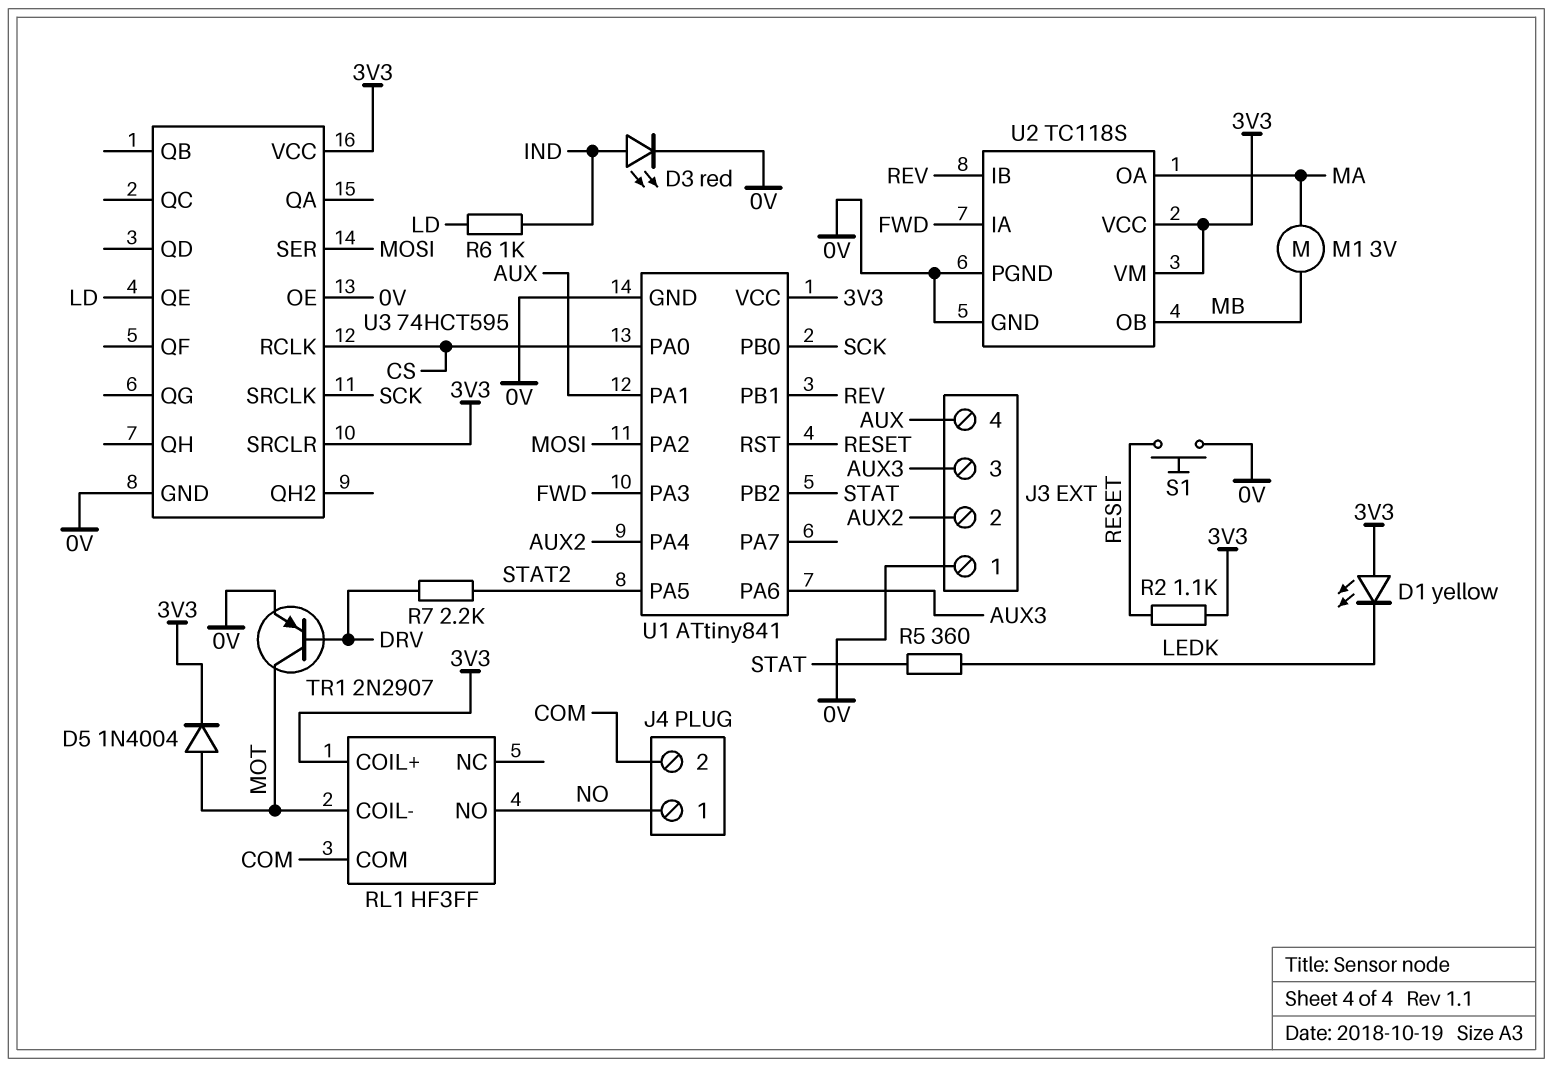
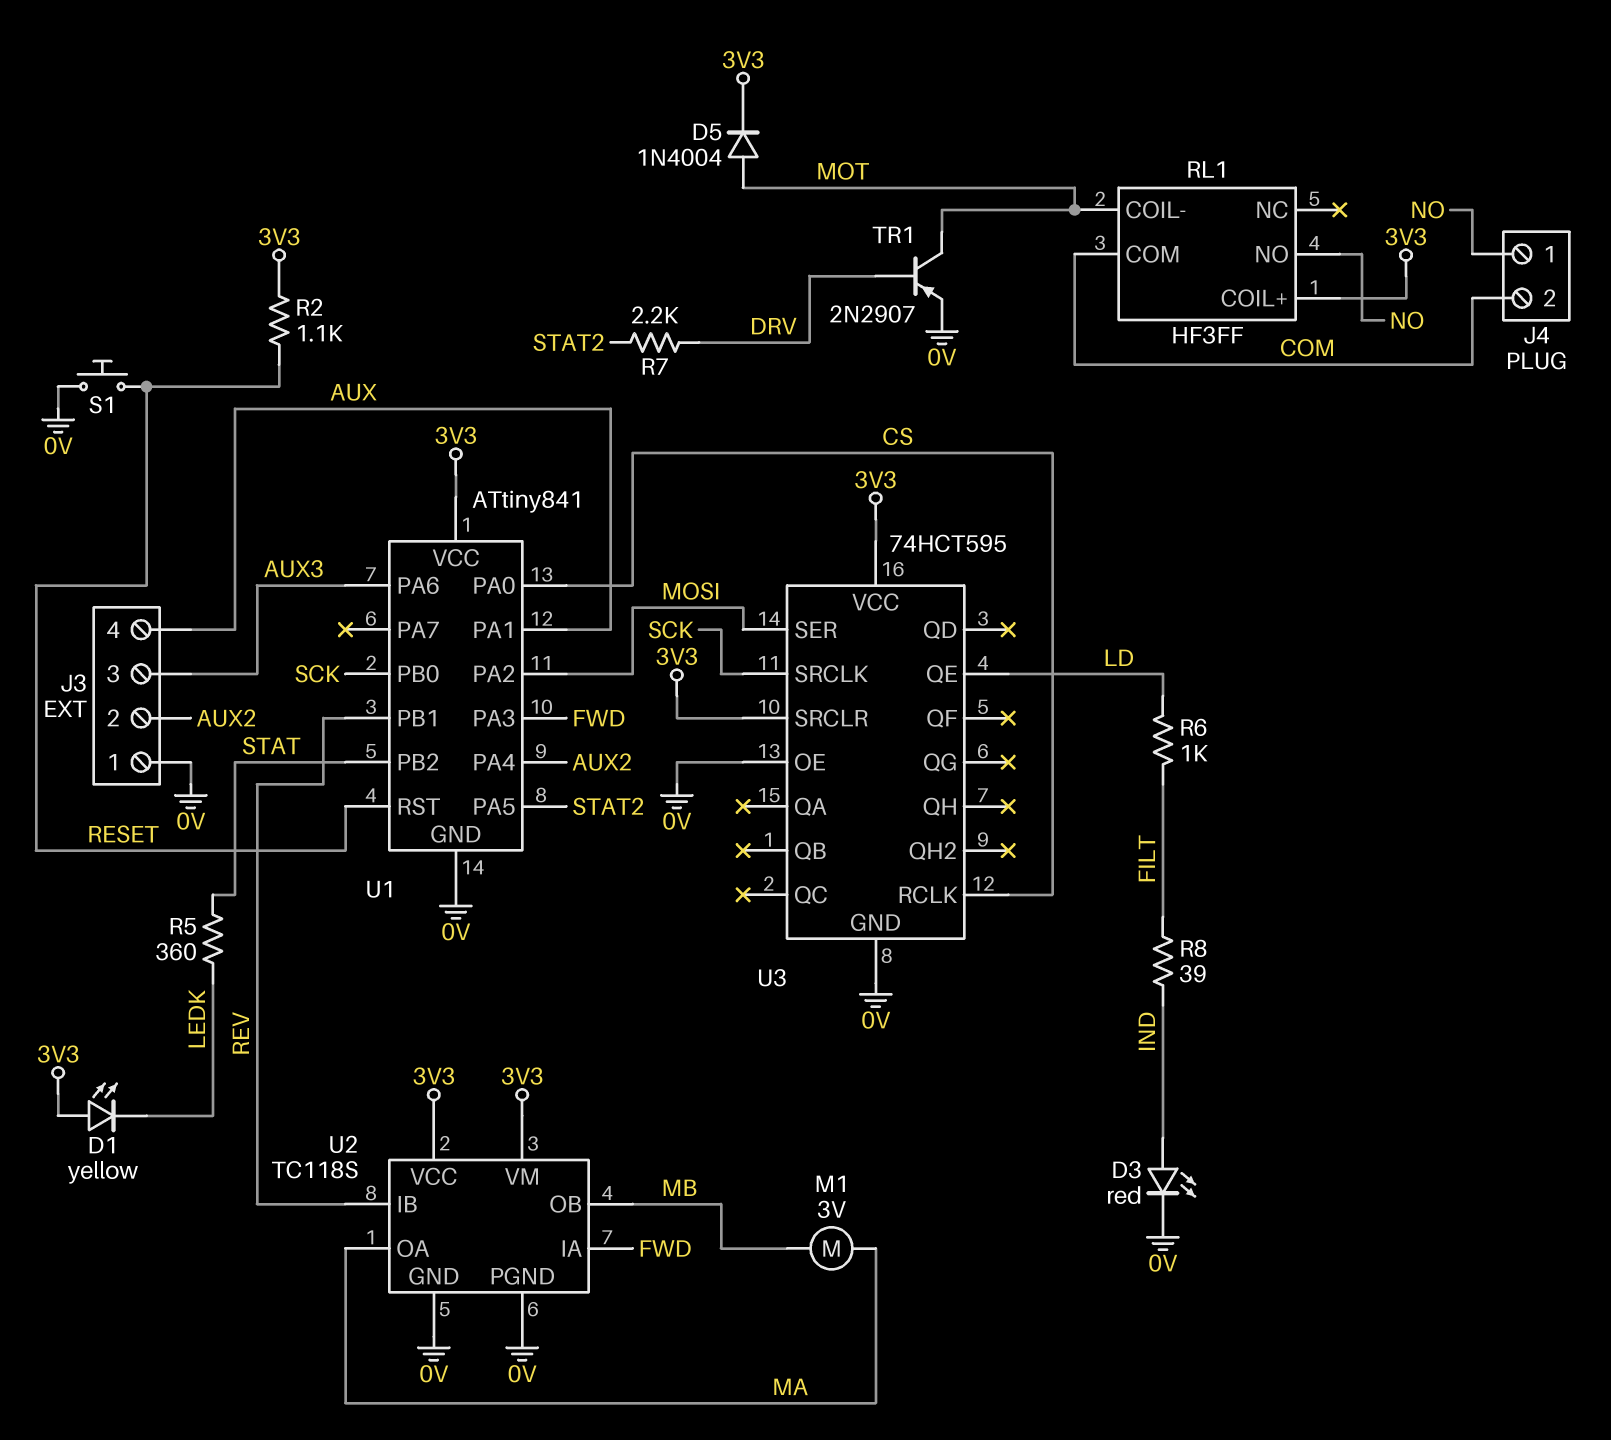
R6: 1k (IND, LD) -> 1k (FILT, LD)
R8: none -> 39 (FILT, IND)

